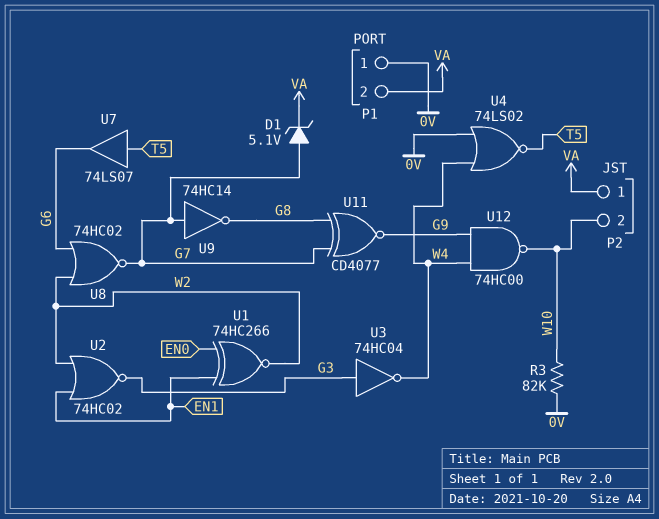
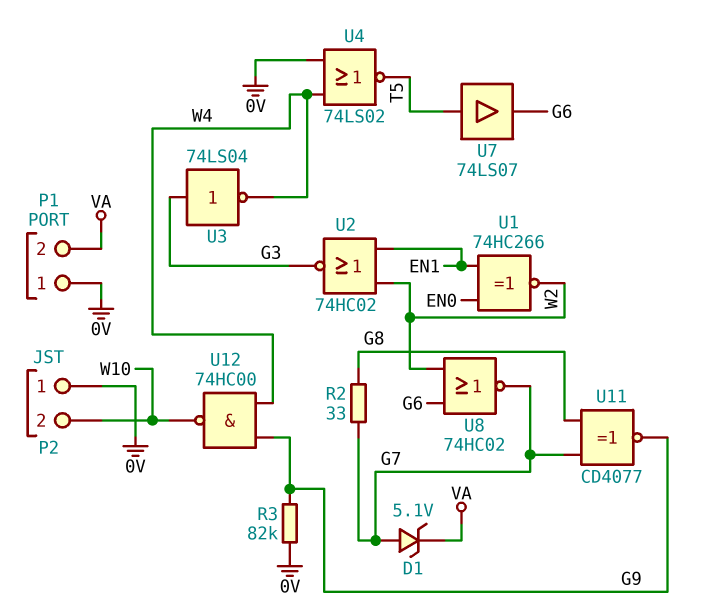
P2 pin 1: VA -> 0V
R2: none -> 33 (G7, G8)
R3: 82k (0V, W10) -> 82k (0V, G9)
U3: NOT 74HC04 (in G3, out W4) -> NOT 74LS04 (in G3, out W4)
U9: NOT 74HC14 (in G7, out G8) -> none

